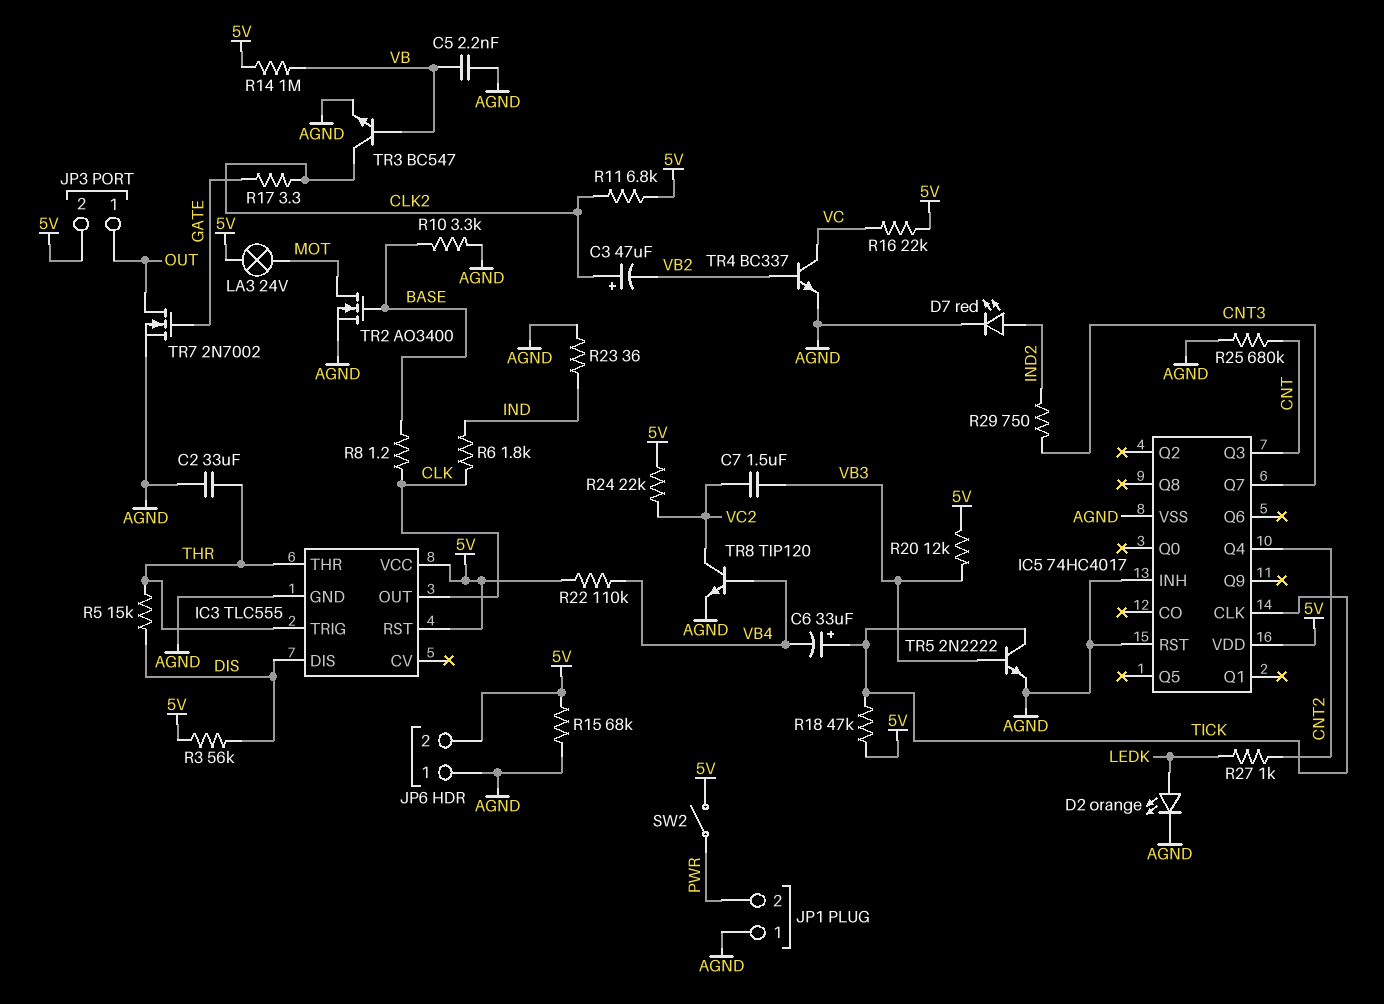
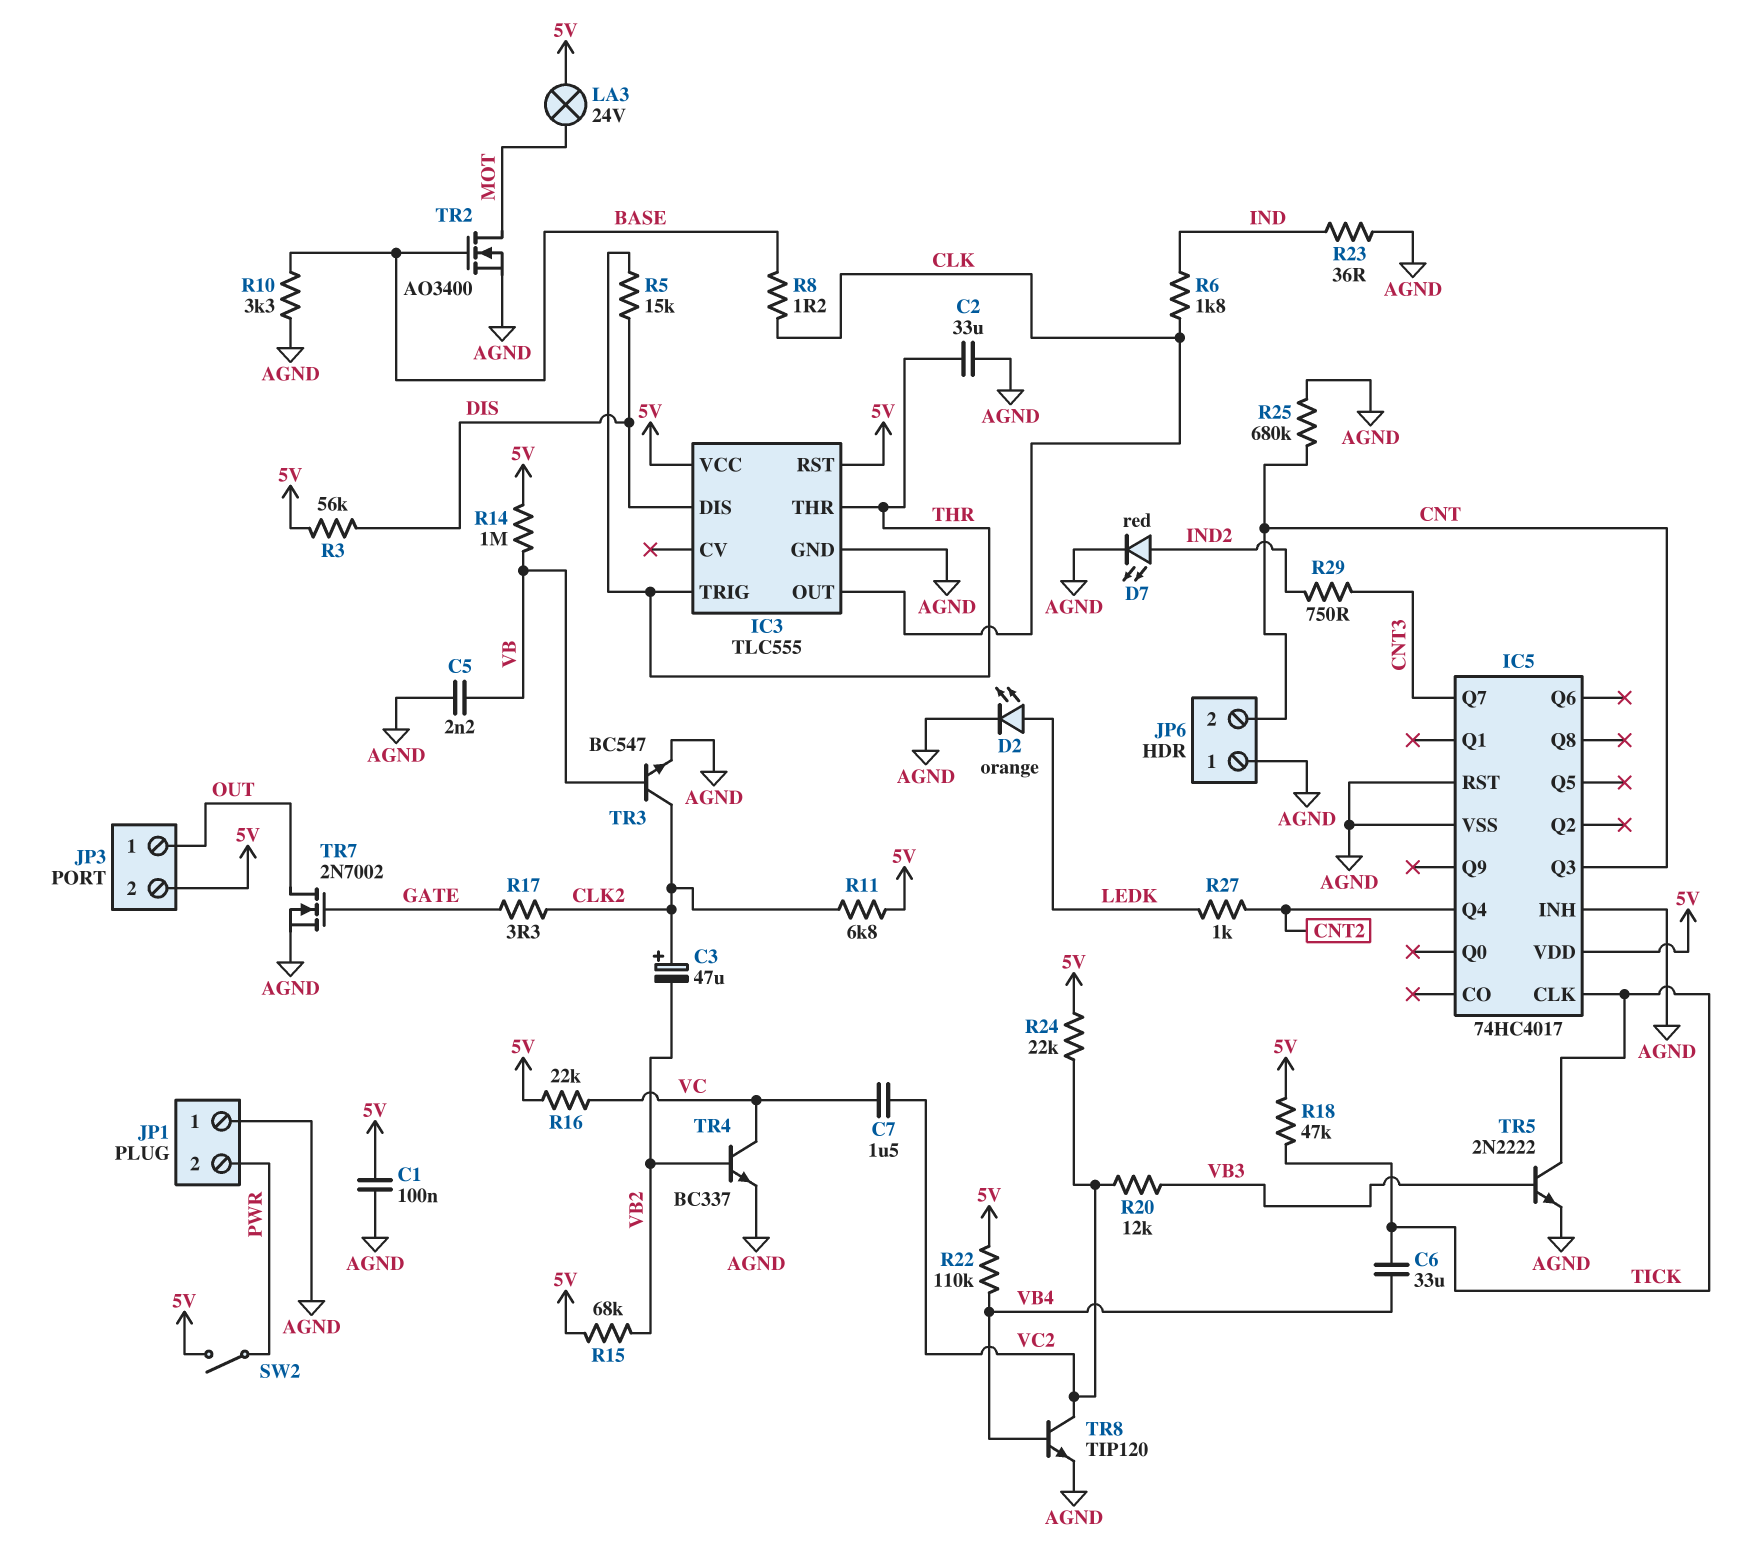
C1: none -> 100nF (5V, AGND)
C6: 33uF (plus TICK, minus VB4) -> 33uF (TICK, VB4)
C7: 1.5uF (VB3, VC2) -> 1.5uF (VC, VC2)
JP6 pin 2: 5V -> CNT
R15: 68k (5V, AGND) -> 68k (5V, VB2)
R20: 12k (5V, VB3) -> 12k (VB3, VC2)

